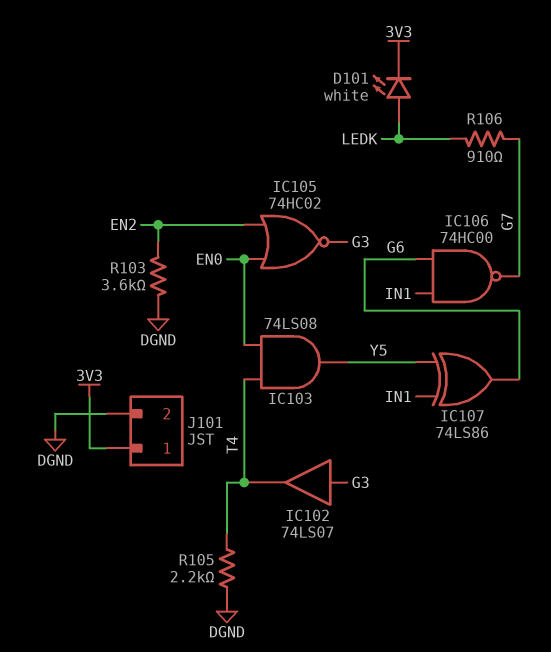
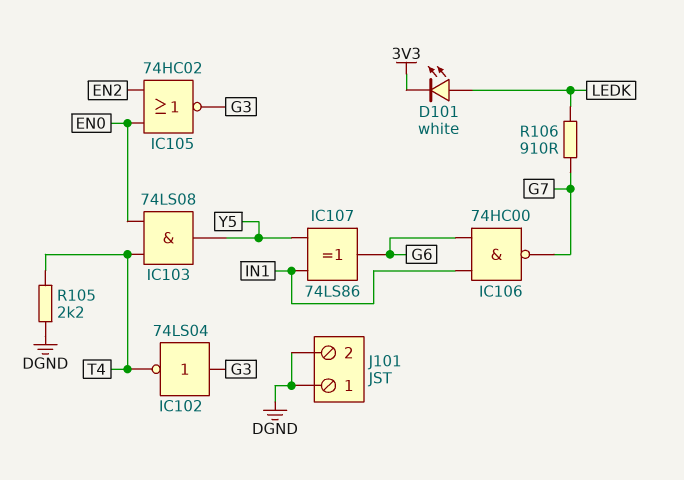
IC102: buffer 74LS07 (in G3, out T4) -> NOT 74LS04 (in G3, out T4)
J101 pin 1: 3V3 -> DGND
R103: 3.6k (DGND, EN2) -> none

